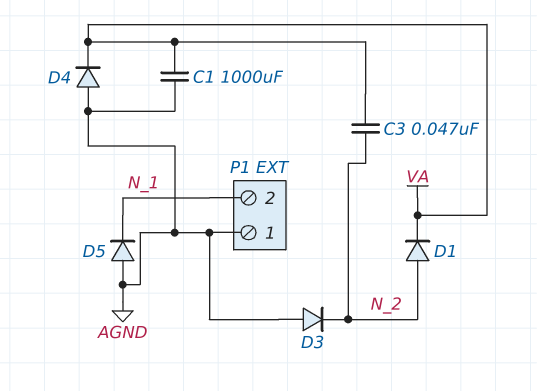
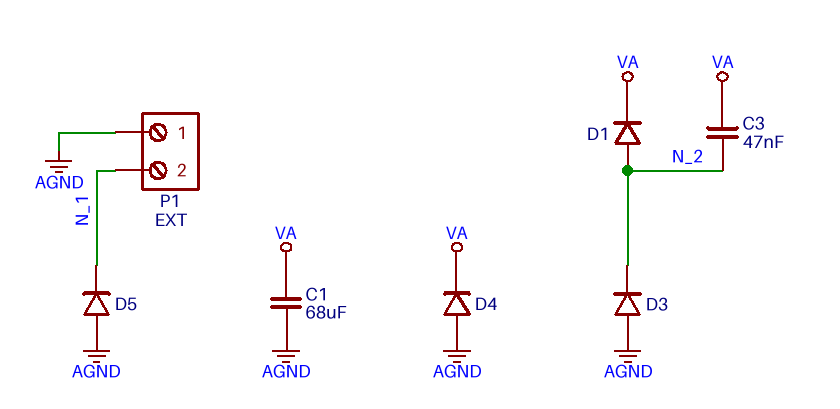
C1: 1000uF (AGND, VA) -> 68uF (AGND, VA)

